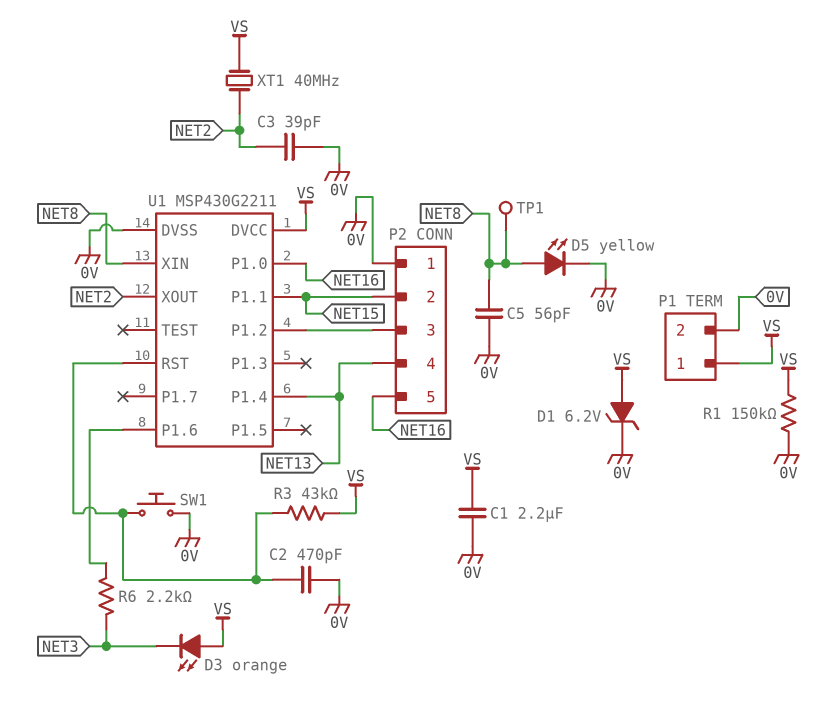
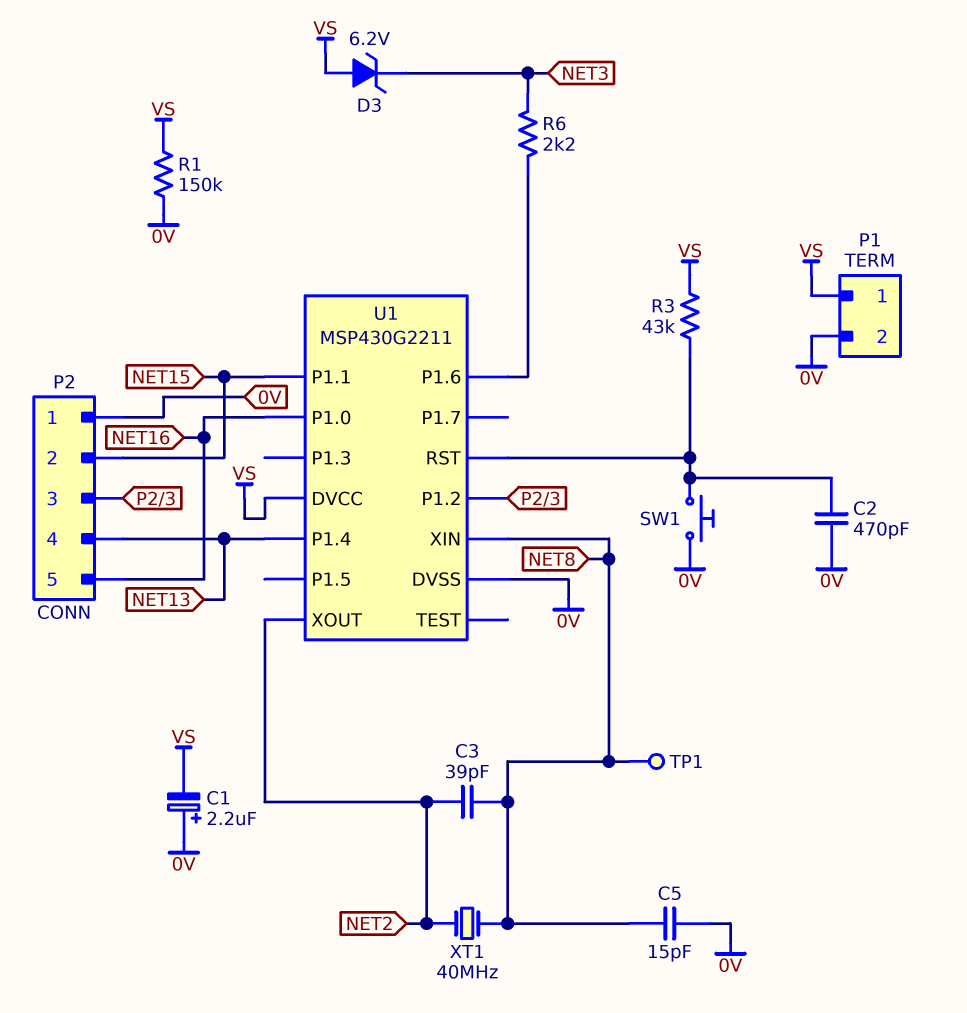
C1: 2.2uF (0V, VS) -> 2.2uF (plus 0V, minus VS)
C3: 39pF (0V, NET2) -> 39pF (NET2, NET8)
C5: 56pF (0V, NET8) -> 15pF (0V, NET8)
D1: zener 6.2V (A VS, K 0V) -> none
D3: LED orange (A VS, K NET3) -> zener 6.2V (A VS, K NET3)
D5: LED yellow (A NET8, K 0V) -> none
XT1: 40MHz (NET2, VS) -> 40MHz (NET2, NET8)

